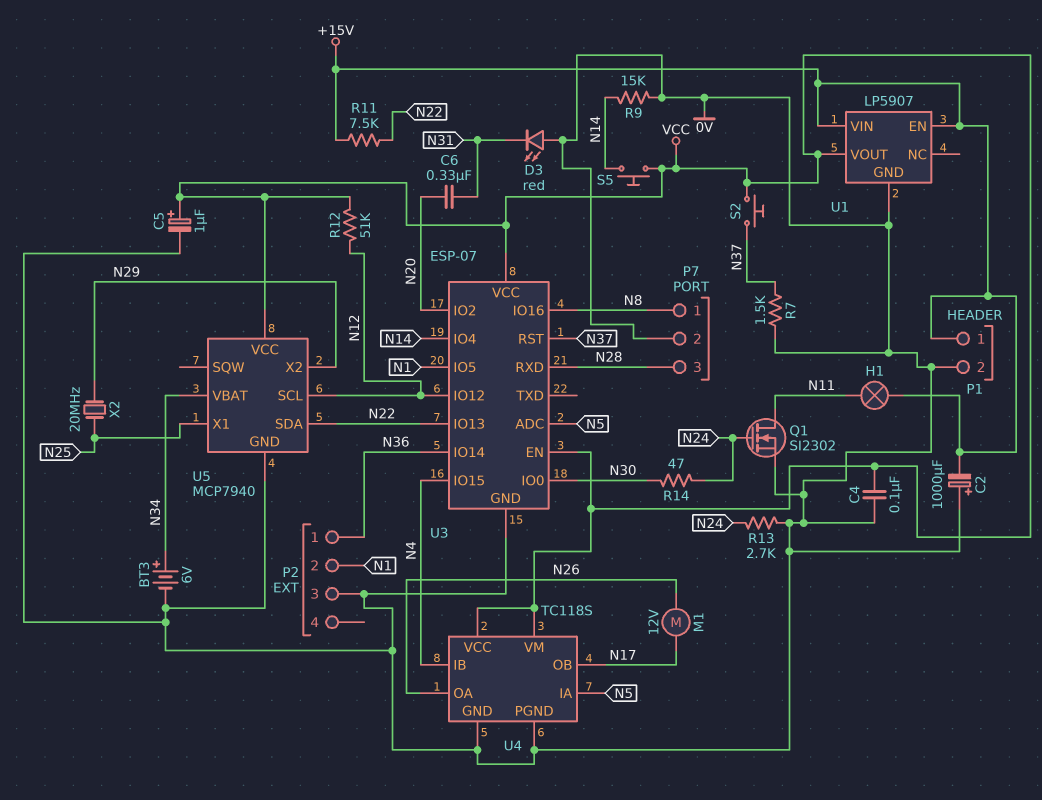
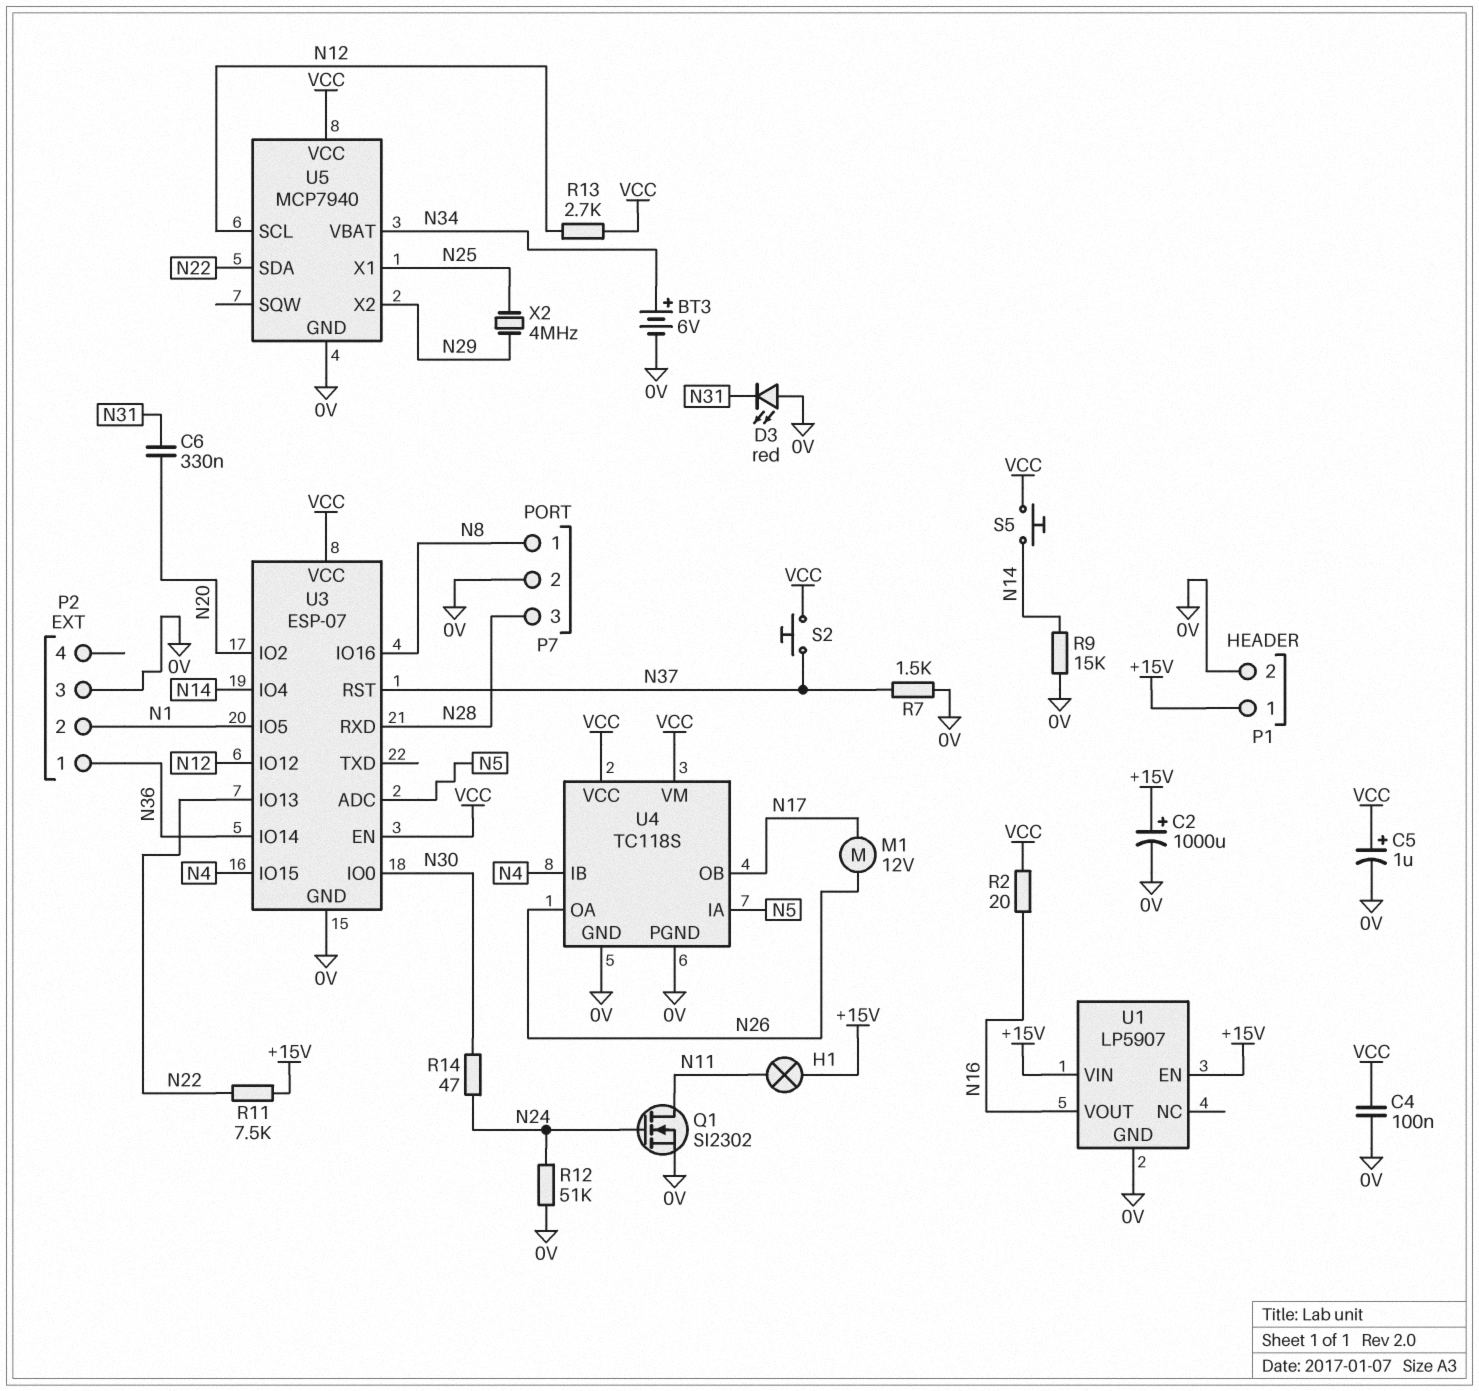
C2: 1000uF (plus 0V, minus +15V) -> 1000uF (plus +15V, minus 0V)
R2: none -> 20 (N16, VCC)
R12: 51k (N12, VCC) -> 51k (0V, N24)
R13: 2.7k (0V, N24) -> 2.7k (N12, VCC)
U1 pin VOUT: VCC -> N16
X2: 20MHz (N25, N29) -> 4MHz (N25, N29)

